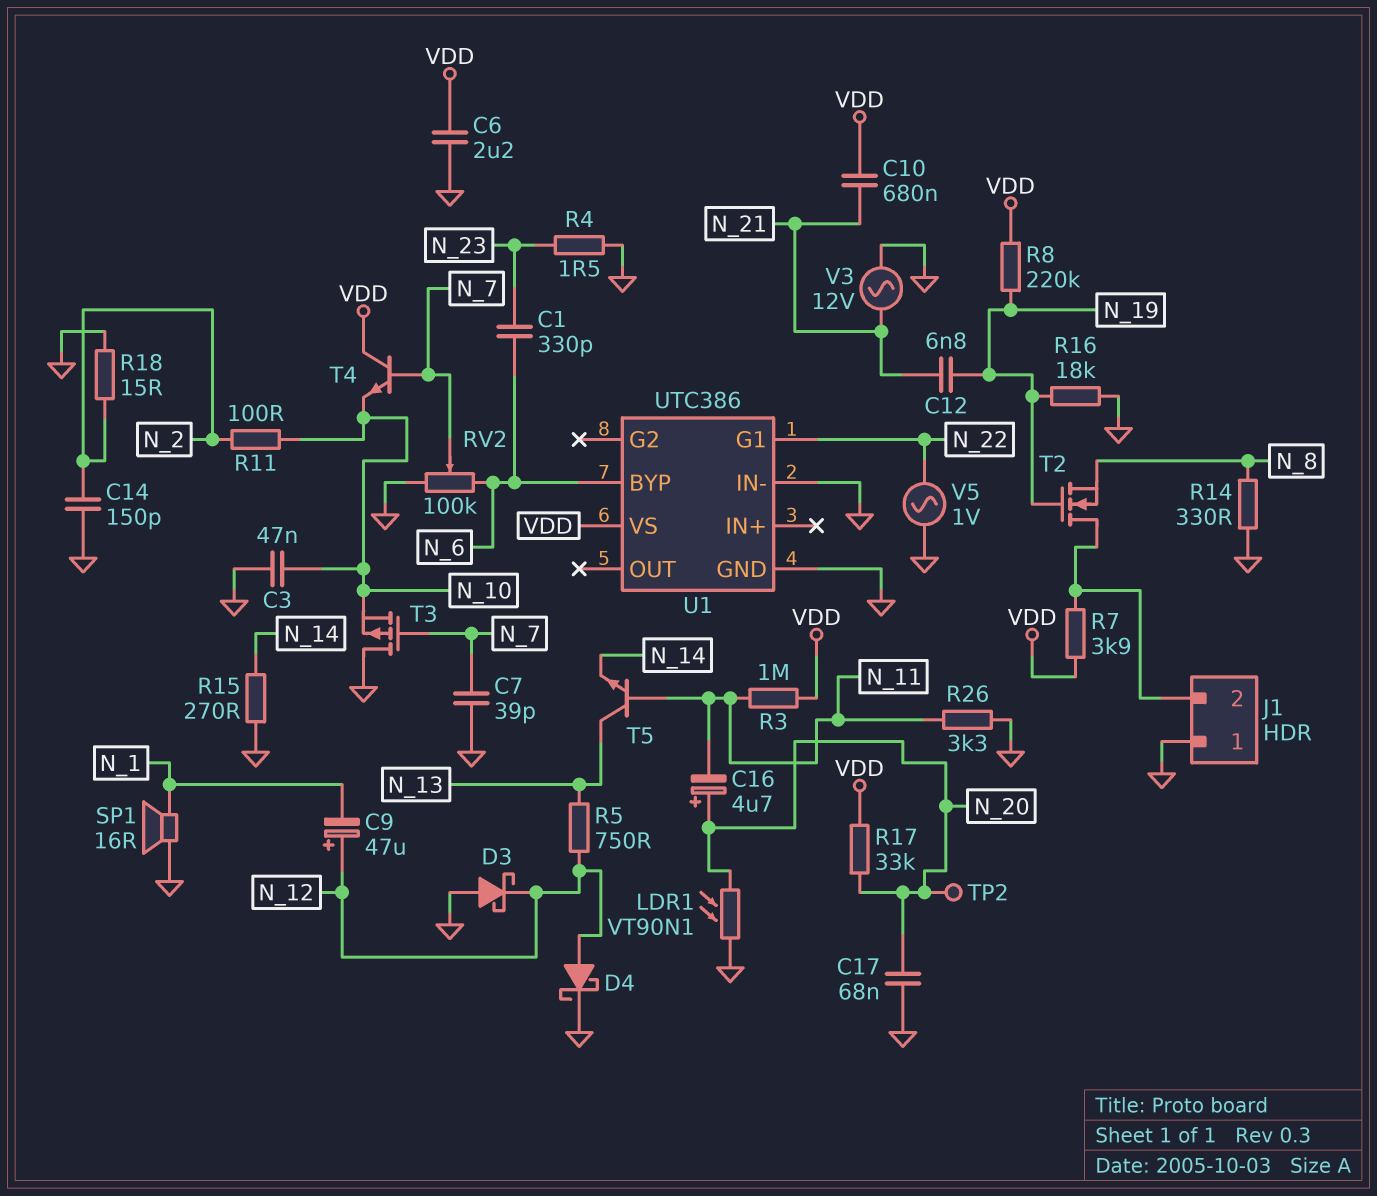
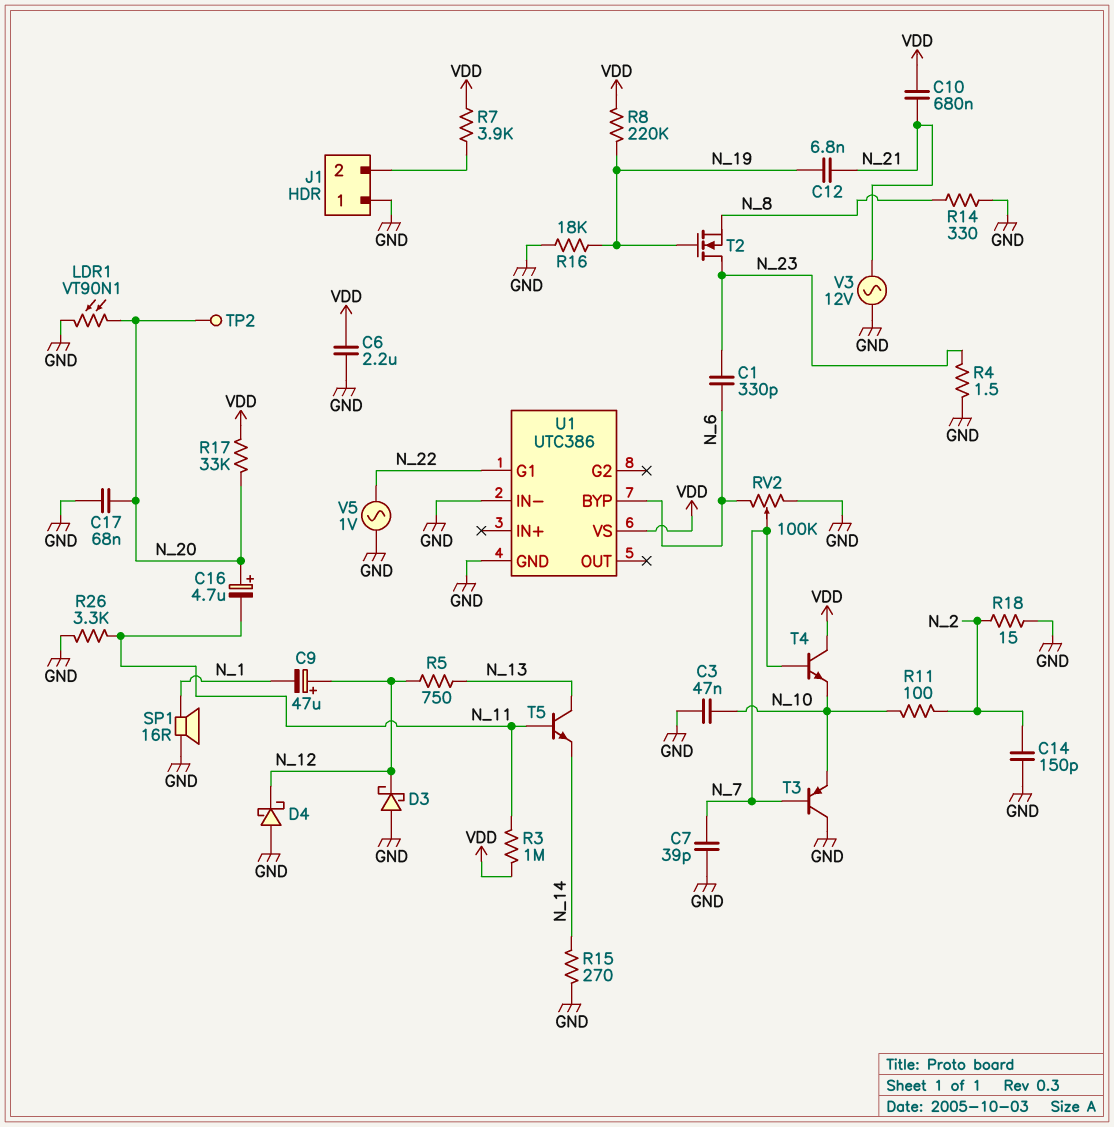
D4: schottky (A N_12, K GND) -> schottky (A GND, K N_12)
T2: NMOS (G N_19, D J1/2, S N_8) -> NMOS (G N_19, D N_23, S N_8)
T3: PMOS (G N_7, D GND, S N_10) -> PNP (B N_7, C GND, E N_10)

